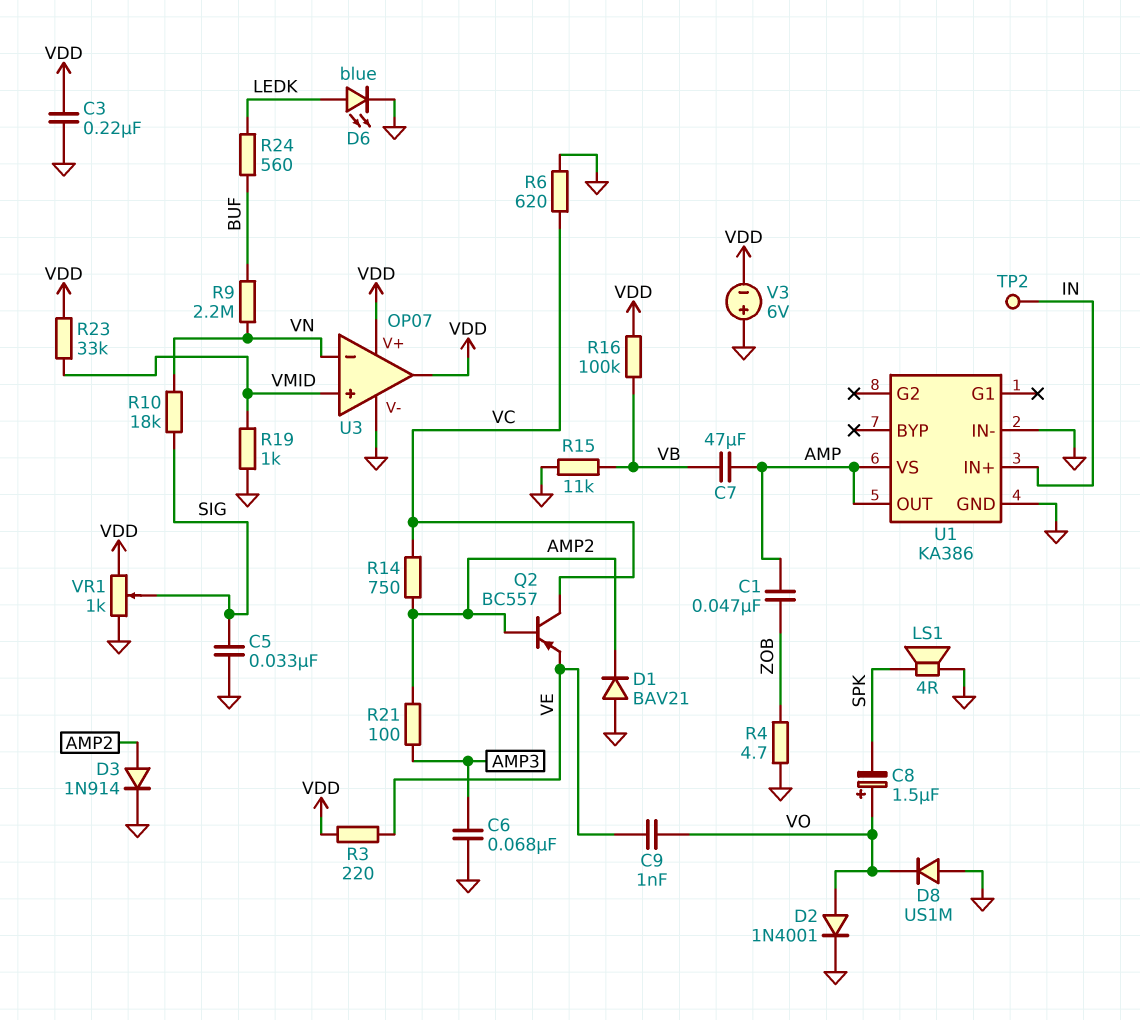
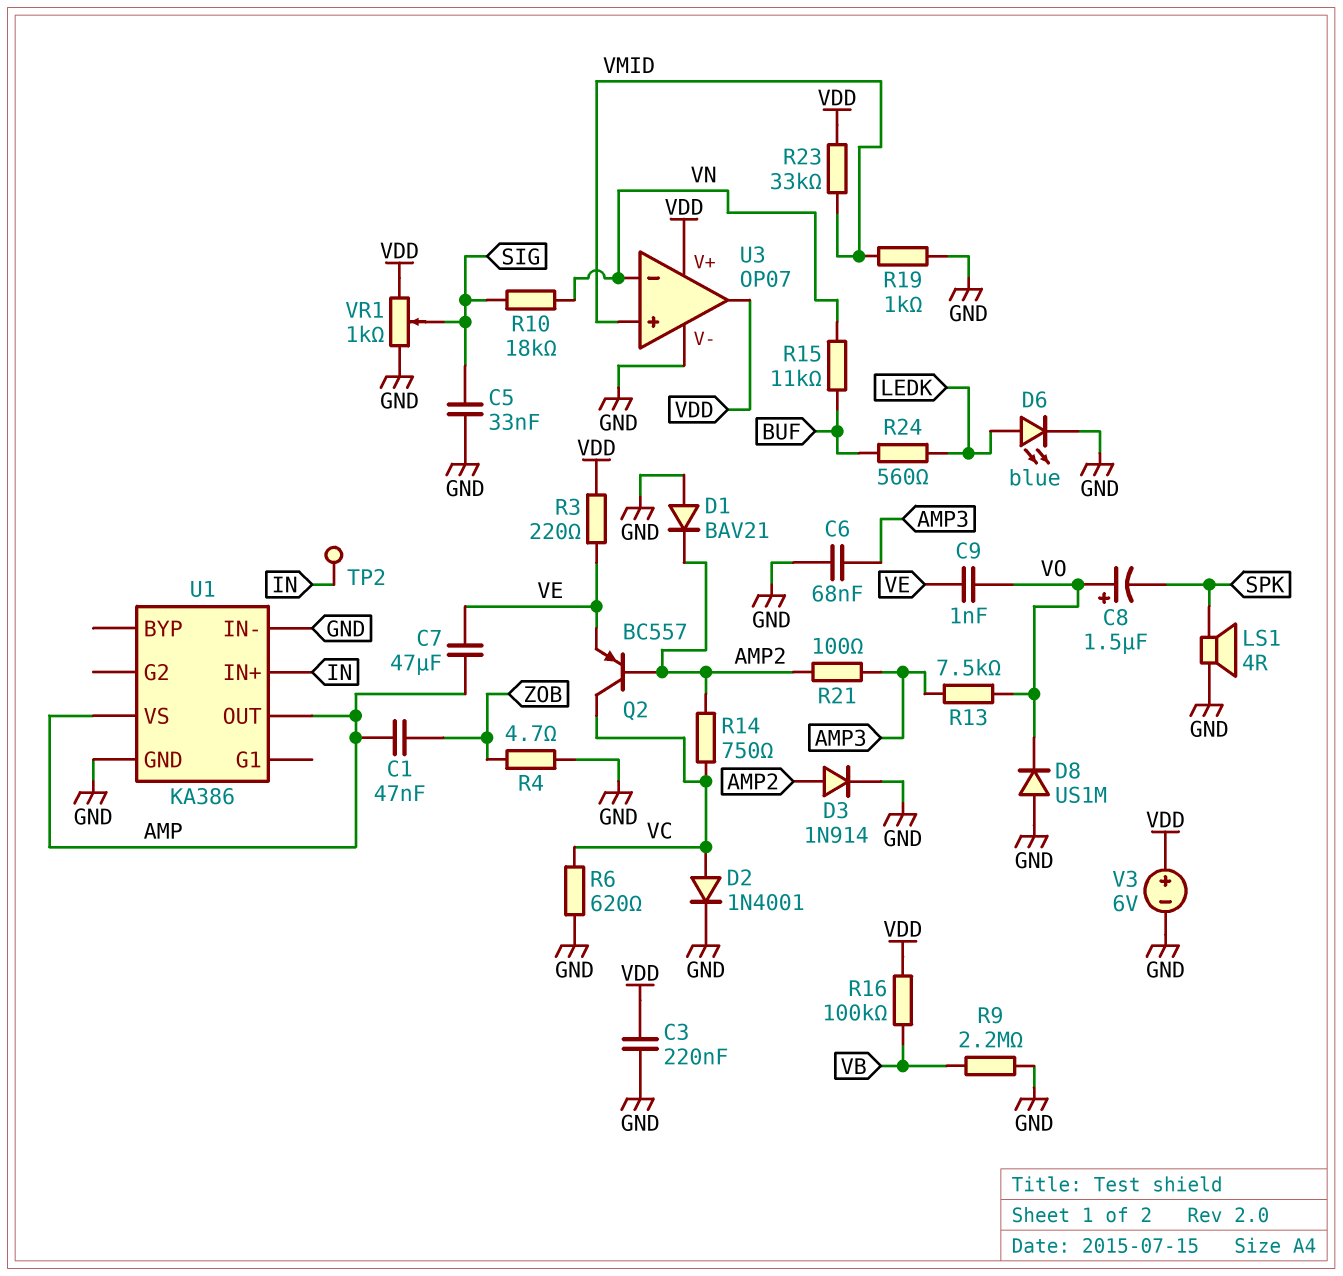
C7: 47uF (AMP, VB) -> 47uF (AMP, VE)
D2: diode 1N4001 (A VO, K GND) -> diode 1N4001 (A VC, K GND)
R9: 2.2M (BUF, VN) -> 2.2M (GND, VB)
R13: none -> 7.5k (AMP3, VO)
R15: 11k (GND, VB) -> 11k (BUF, VN)
V3: 6V (plus GND, minus VDD) -> 6V (plus VDD, minus GND)

